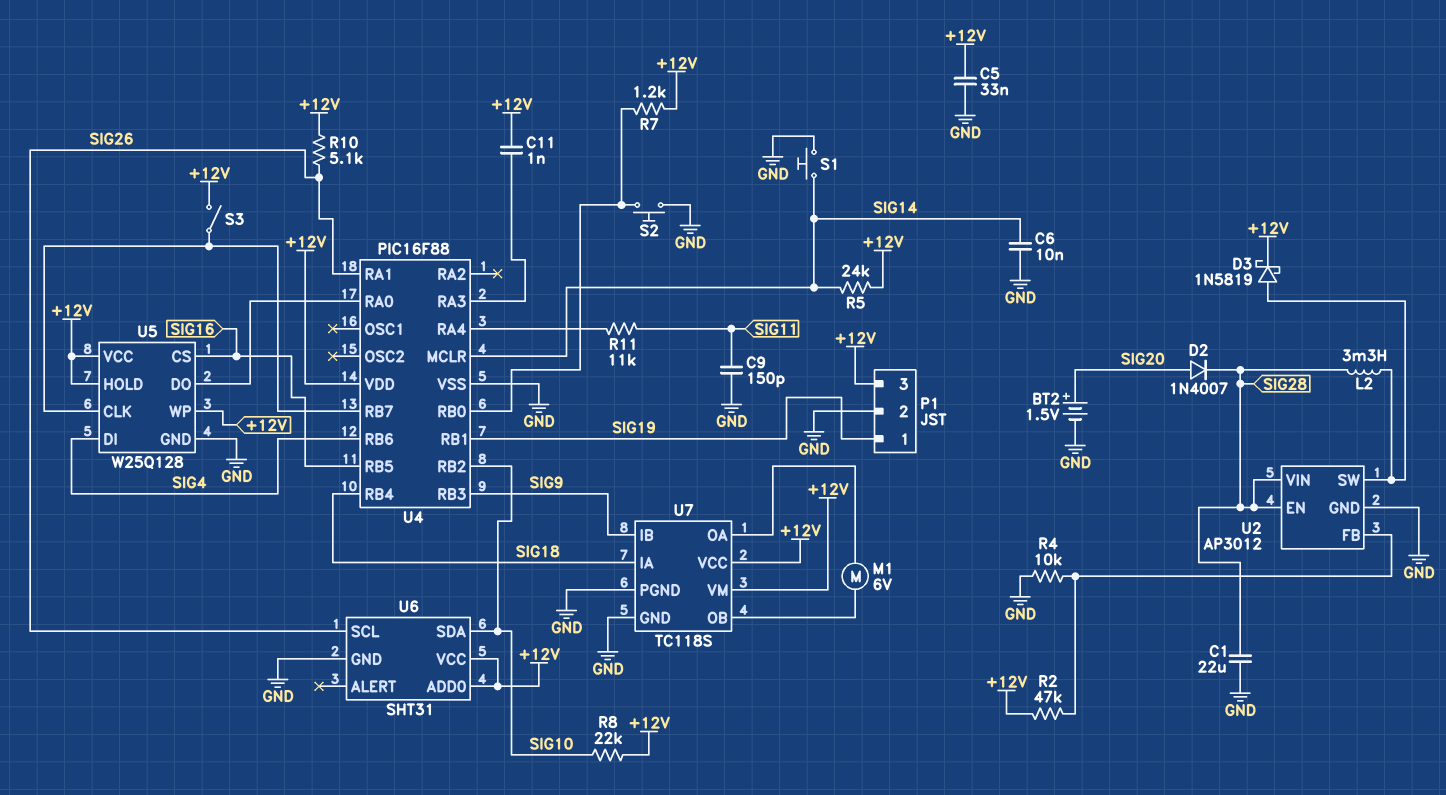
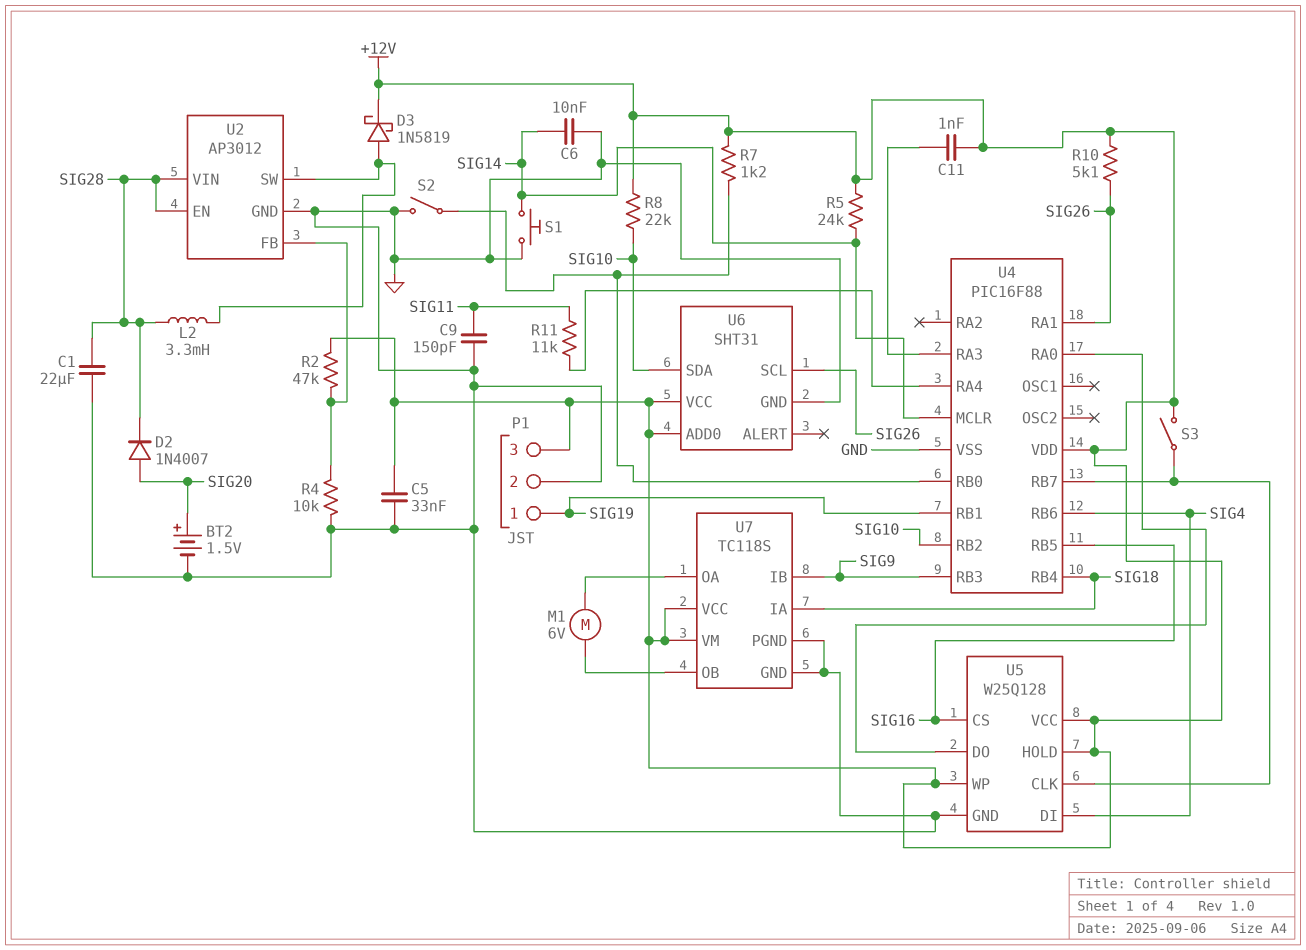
S2: button (GND, U4/RB0) -> switch (GND, U4/RB0)

